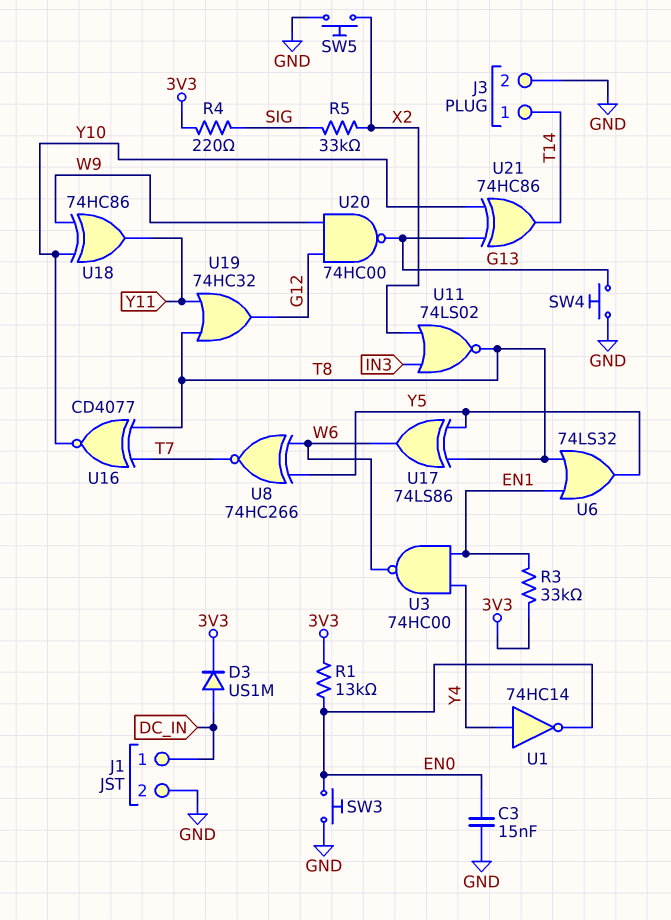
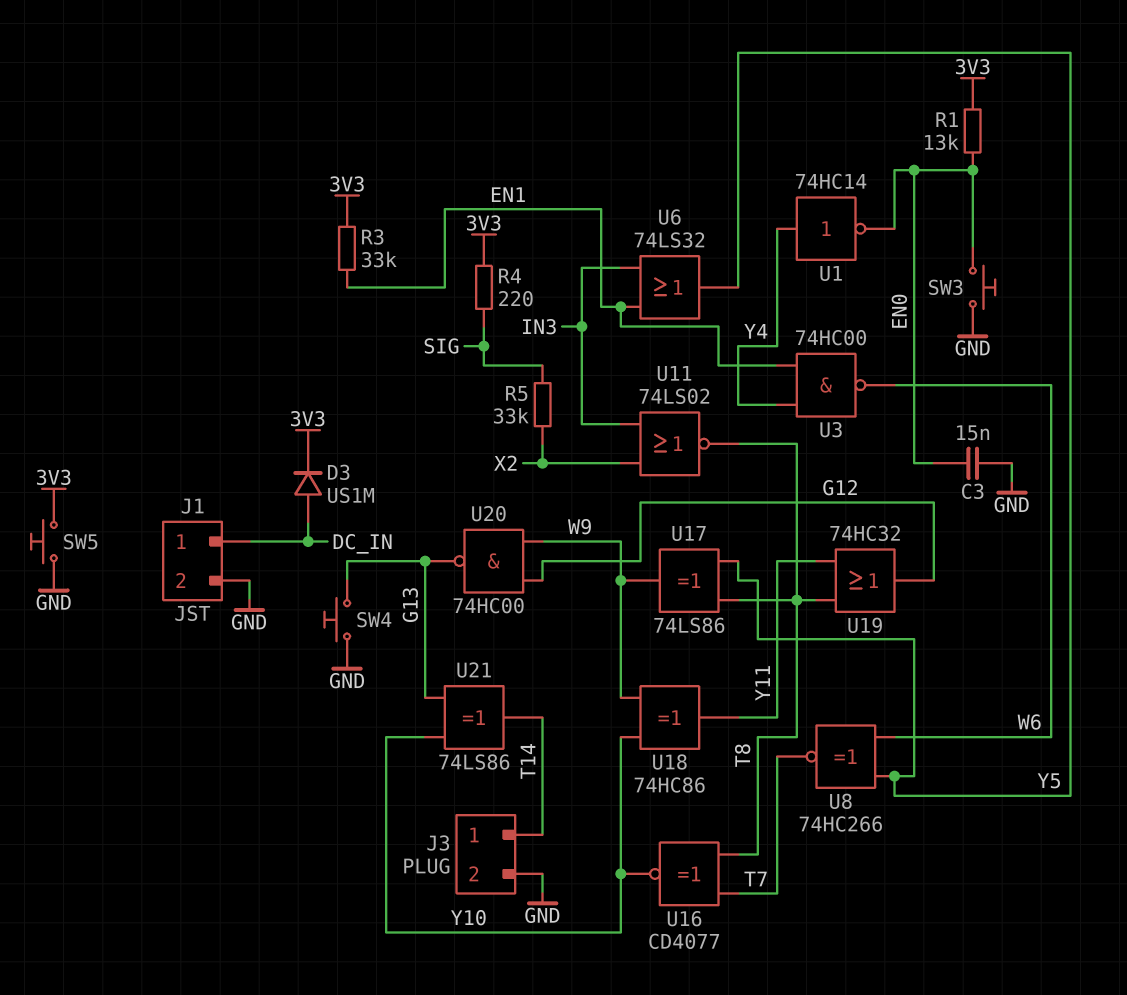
SW5: button (GND, X2) -> button (3V3, GND)
U6: OR 74LS32 (in EN1, in T8, out Y5) -> OR 74LS32 (in EN1, in IN3, out Y5)
U17: XOR 74LS86 (in T8, in Y5, out W6) -> XOR 74LS86 (in T8, in Y5, out W9)
U21: XOR 74HC86 (in G13, in Y10, out T14) -> XOR 74LS86 (in G13, in Y10, out T14)

